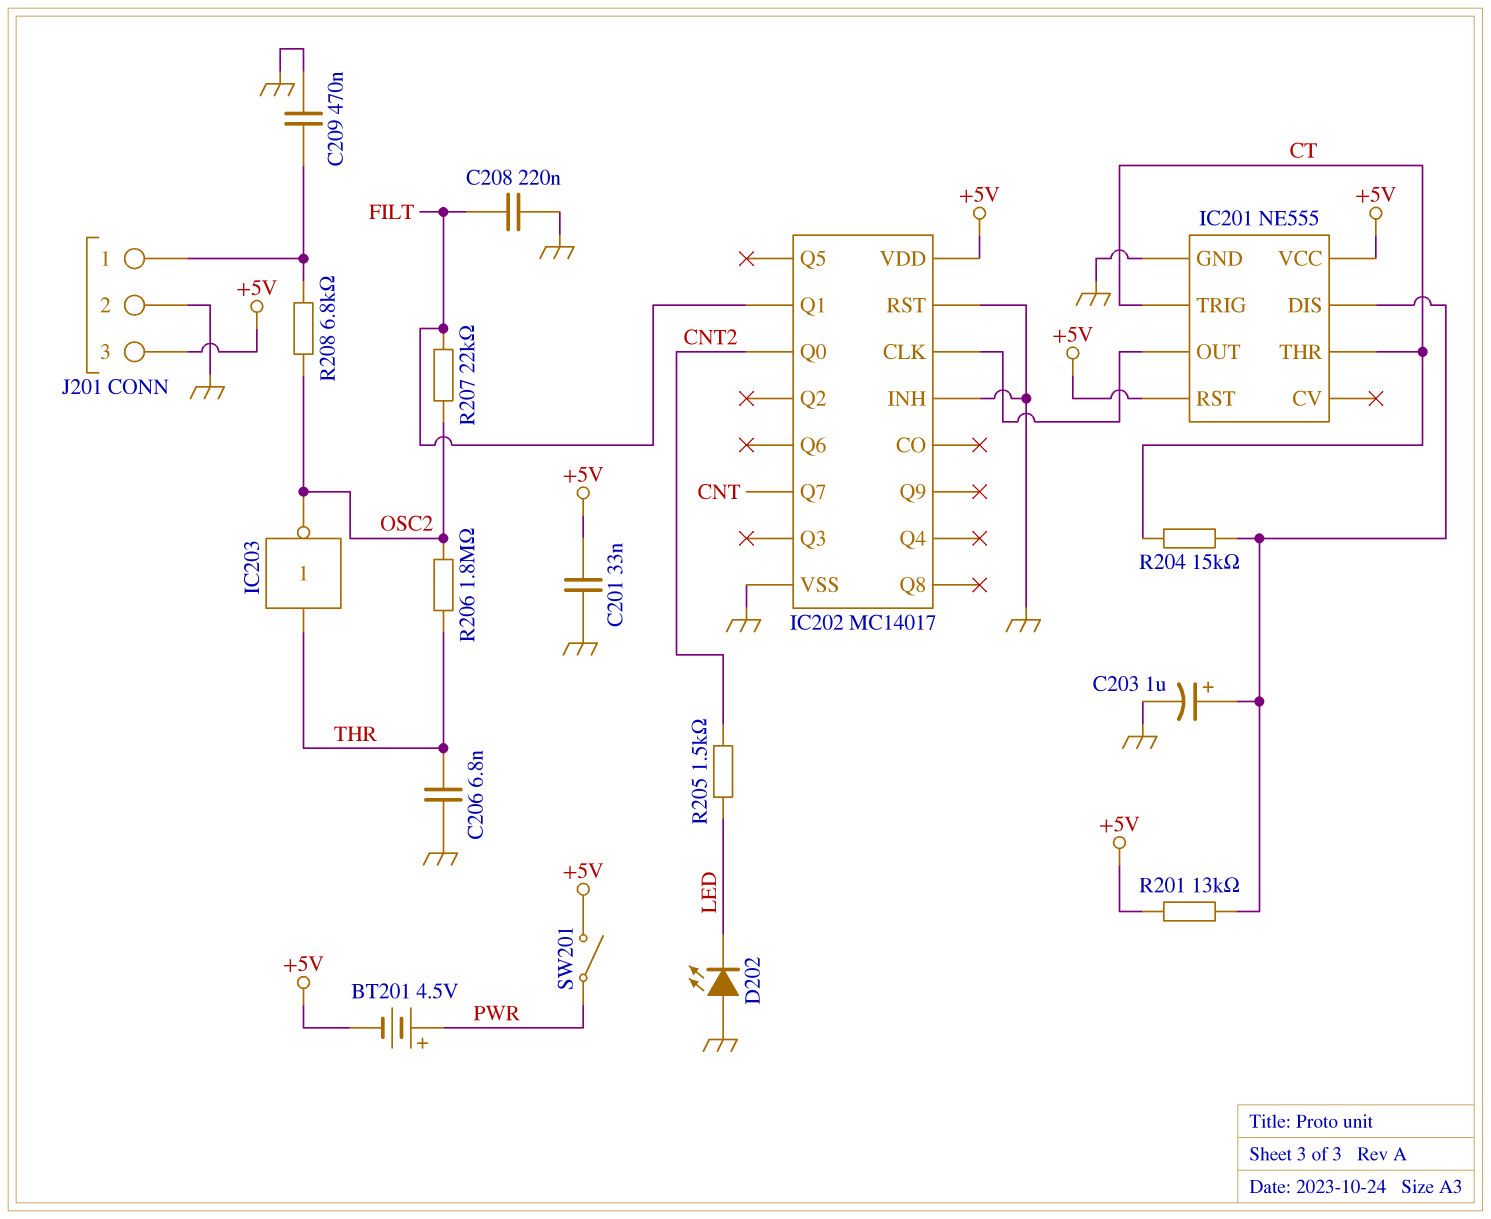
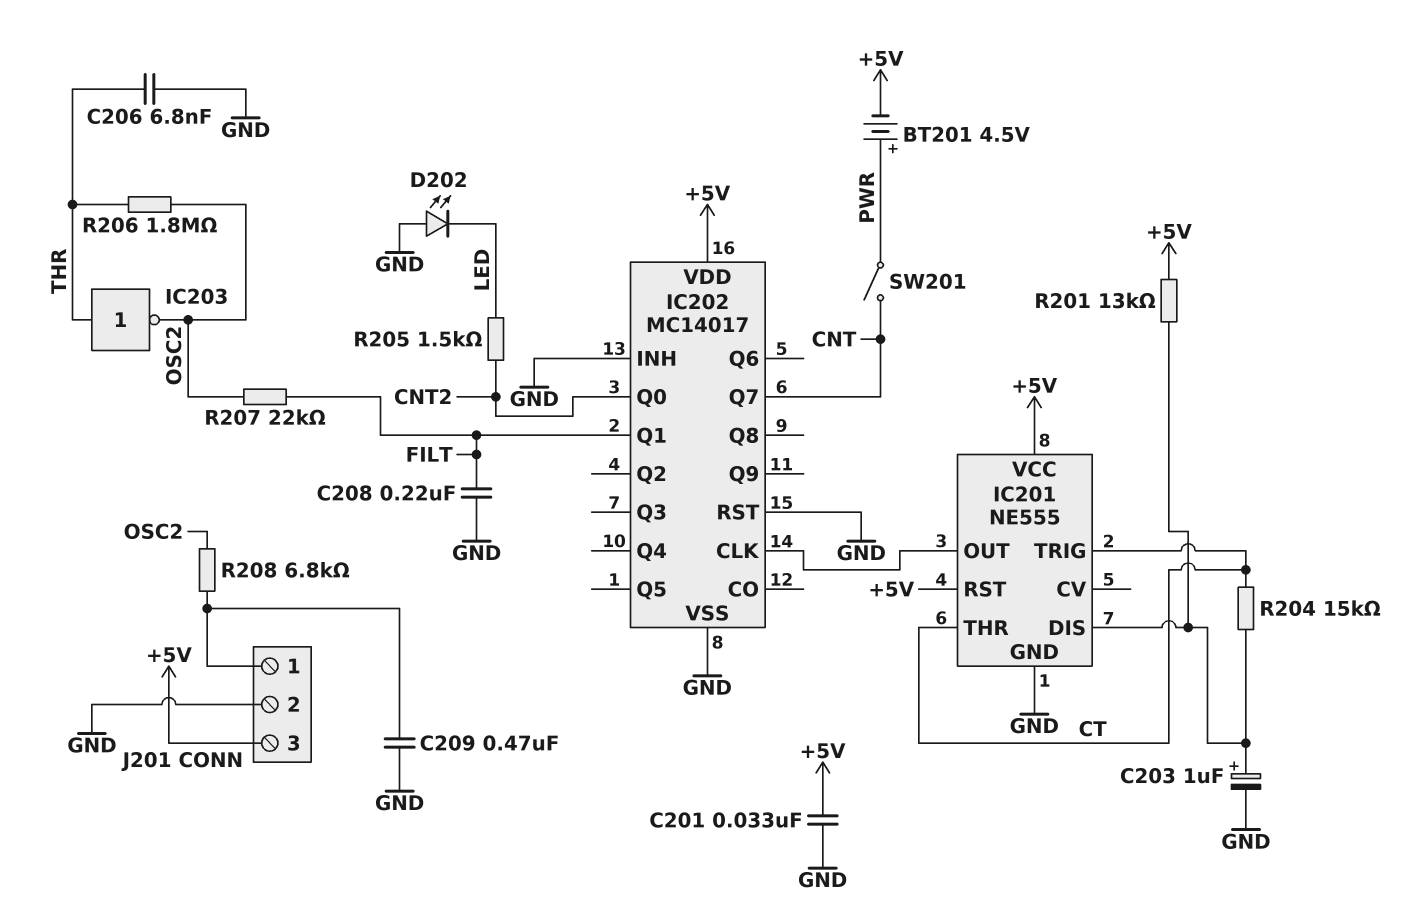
SW201: switch (+5V, PWR) -> switch (CNT, PWR)

